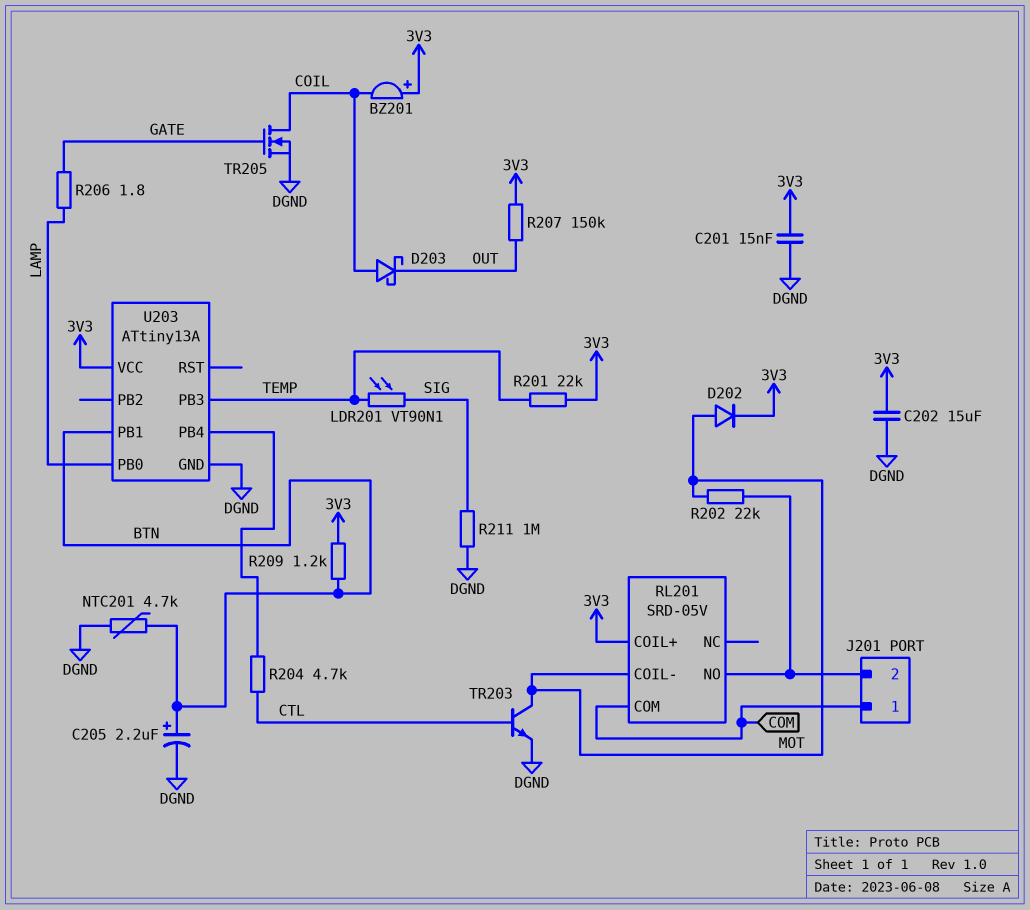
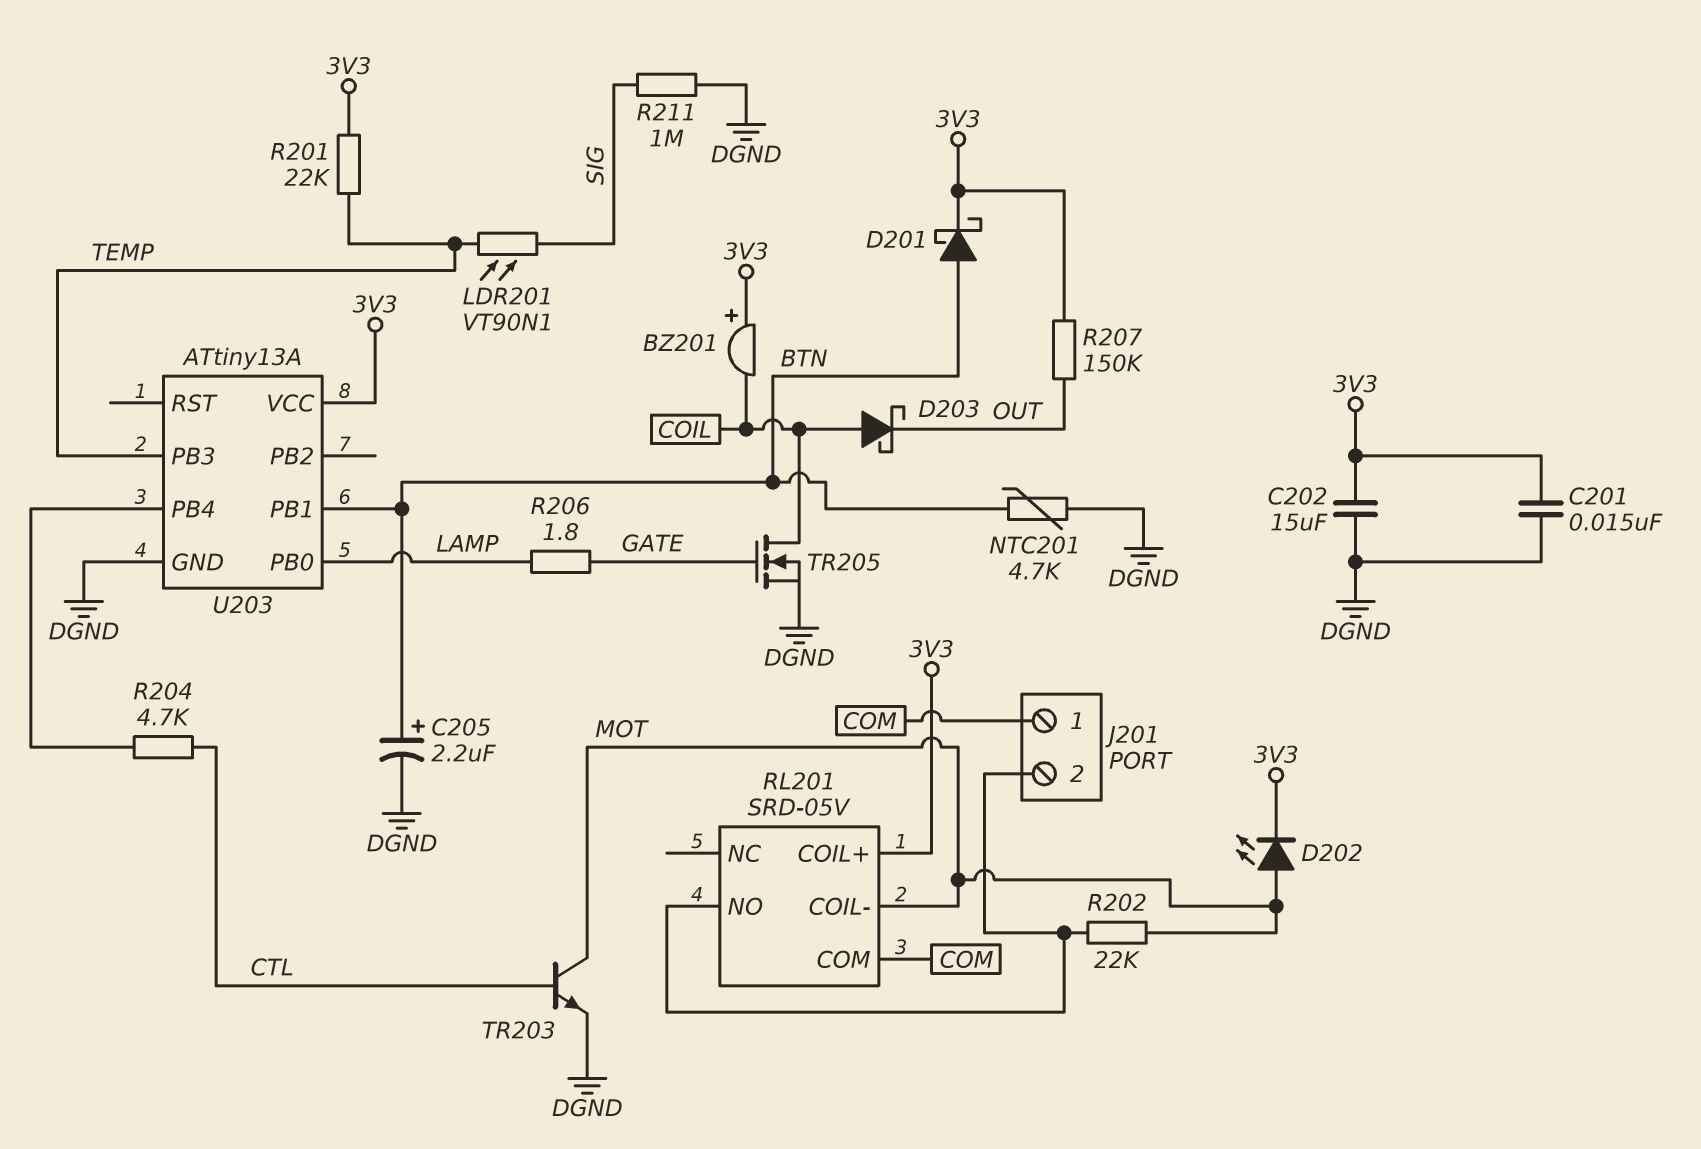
D201: none -> schottky (A BTN, K 3V3)
D202: diode (A MOT, K 3V3) -> LED (A MOT, K 3V3)
R209: 1.2k (3V3, BTN) -> none

